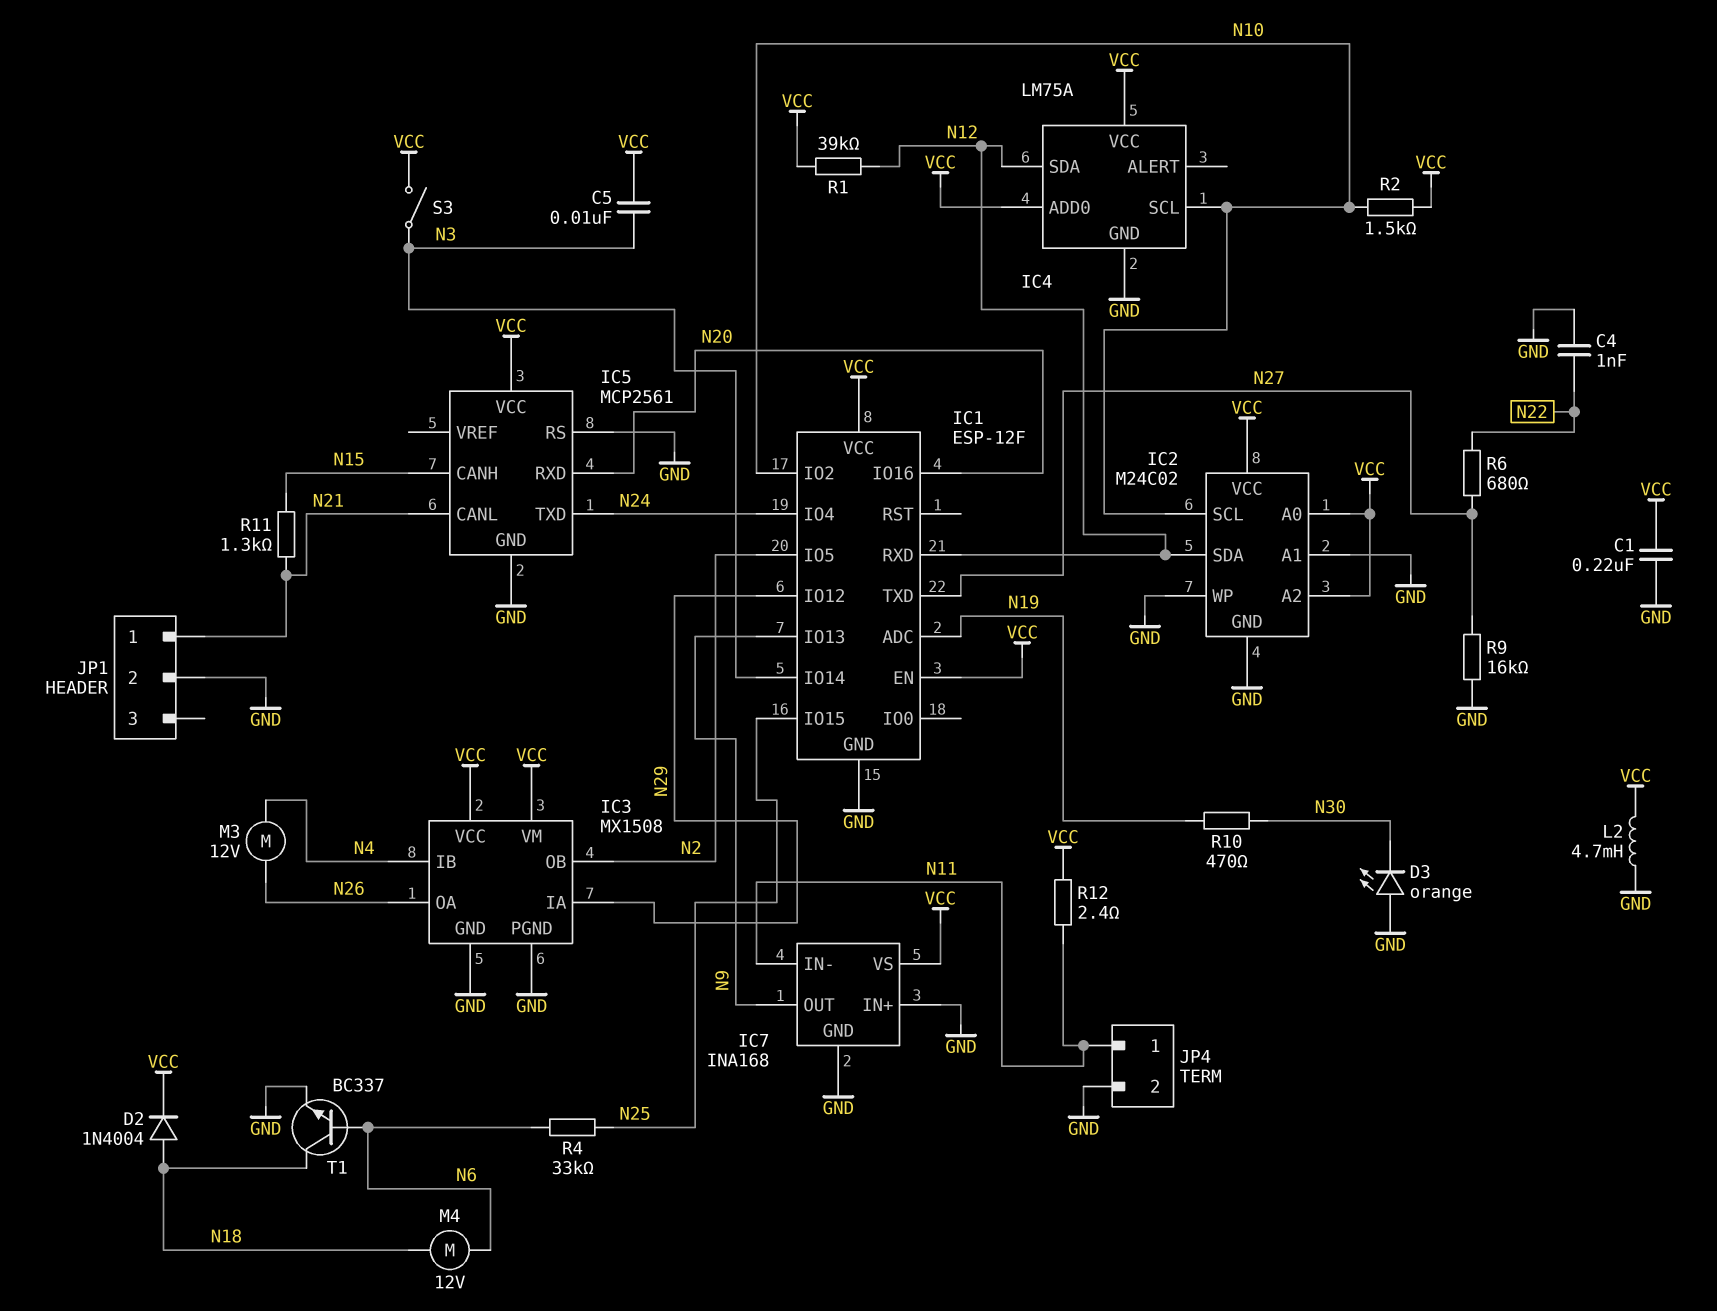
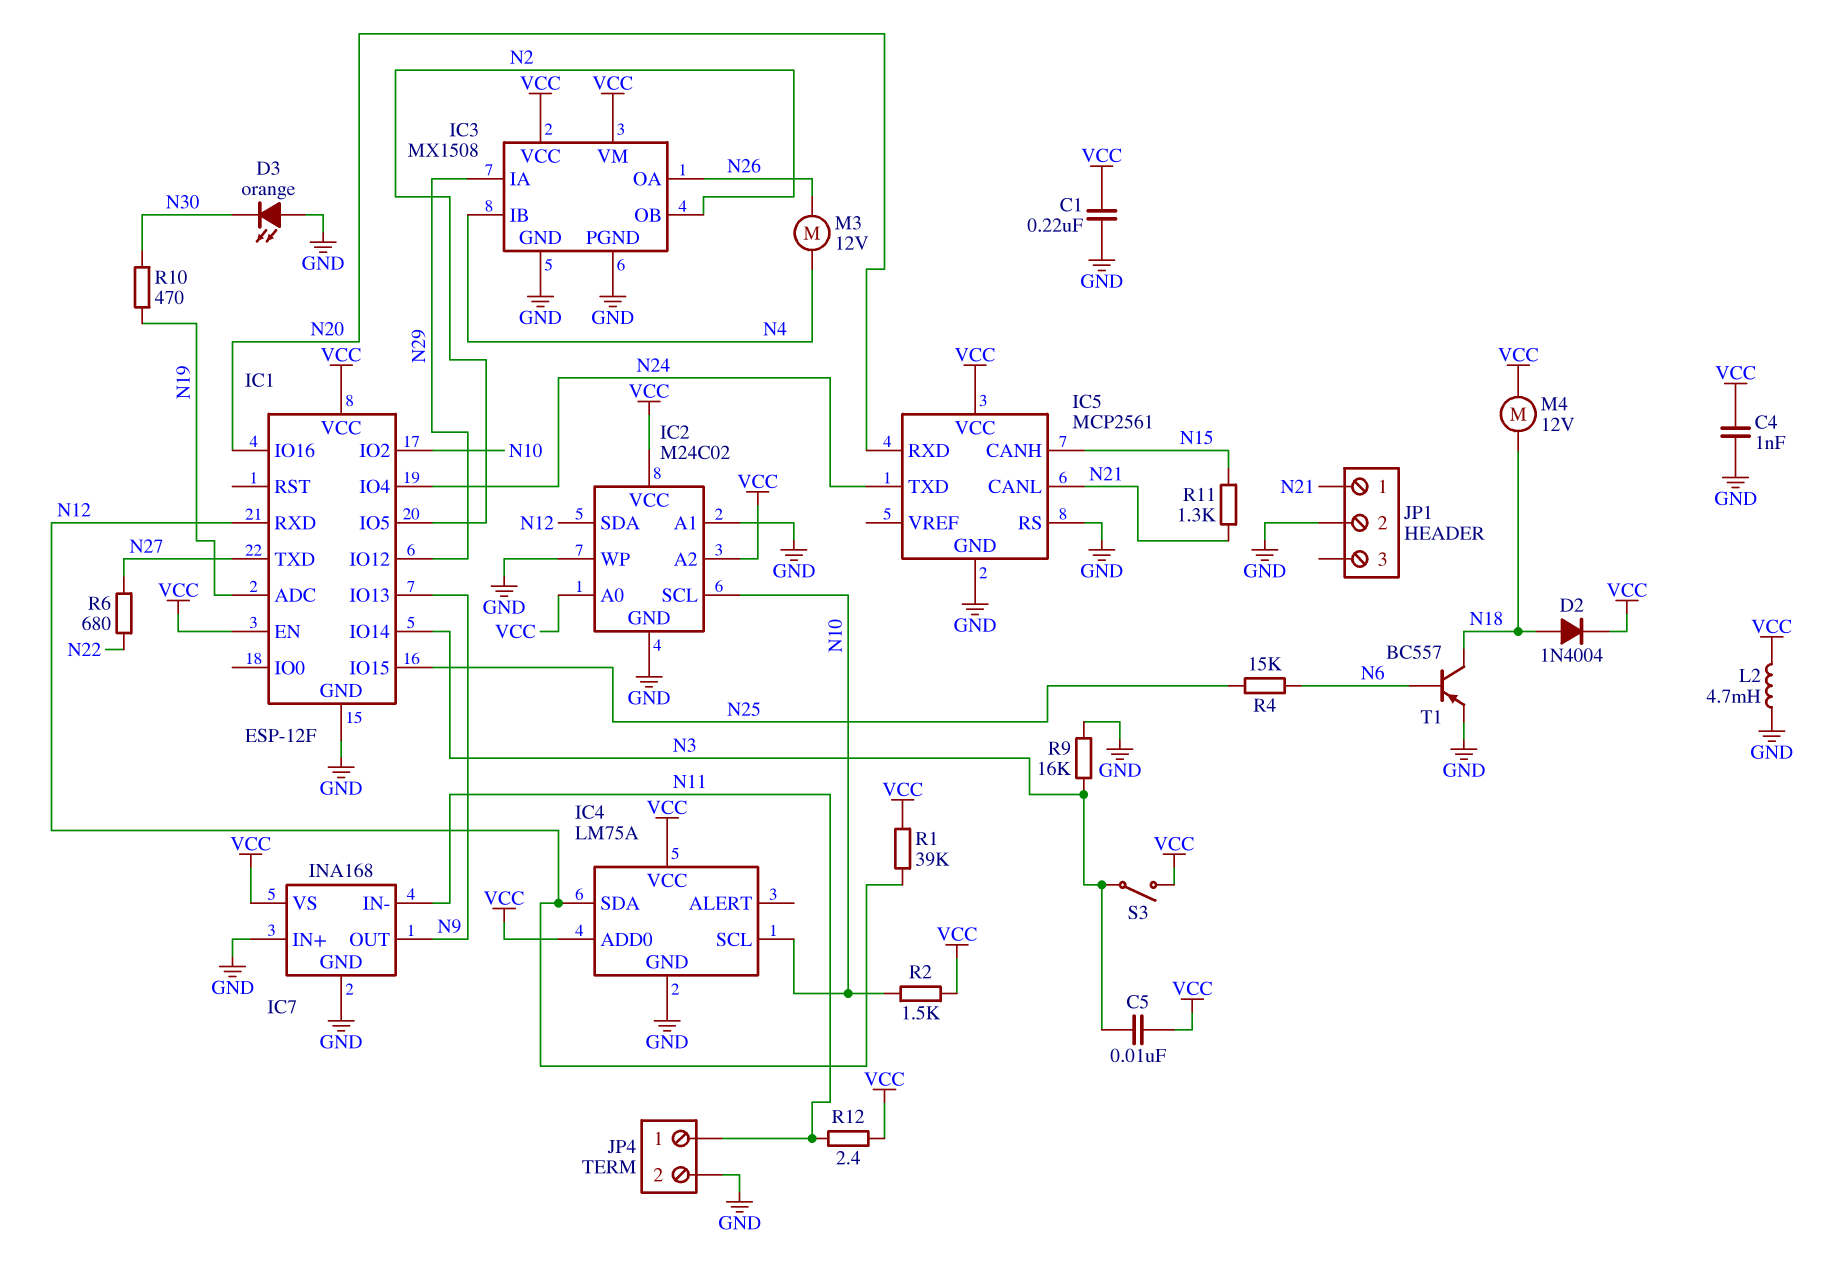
C4: 1nF (GND, N22) -> 1nF (GND, VCC)
M4: motor 12V (N6, N18) -> motor 12V (N18, VCC)
R4: 33k (N6, N25) -> 15k (N6, N25)
R9: 16k (GND, N27) -> 16k (GND, N3)
T1: NPN BC337 (B N6, C N18, E GND) -> PNP BC557 (B N6, C N18, E GND)

